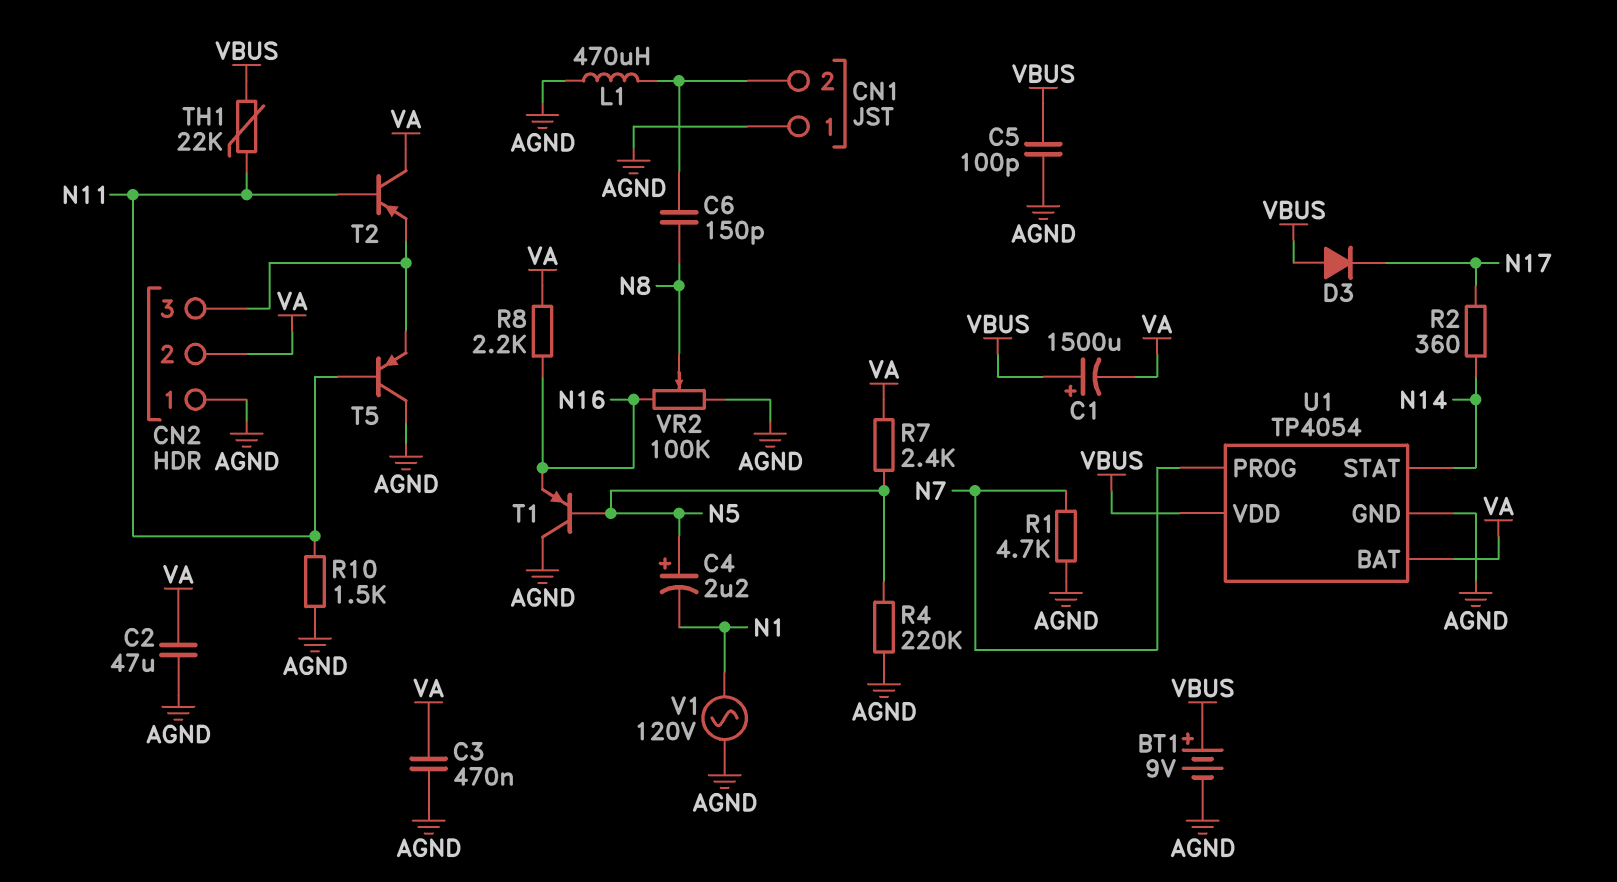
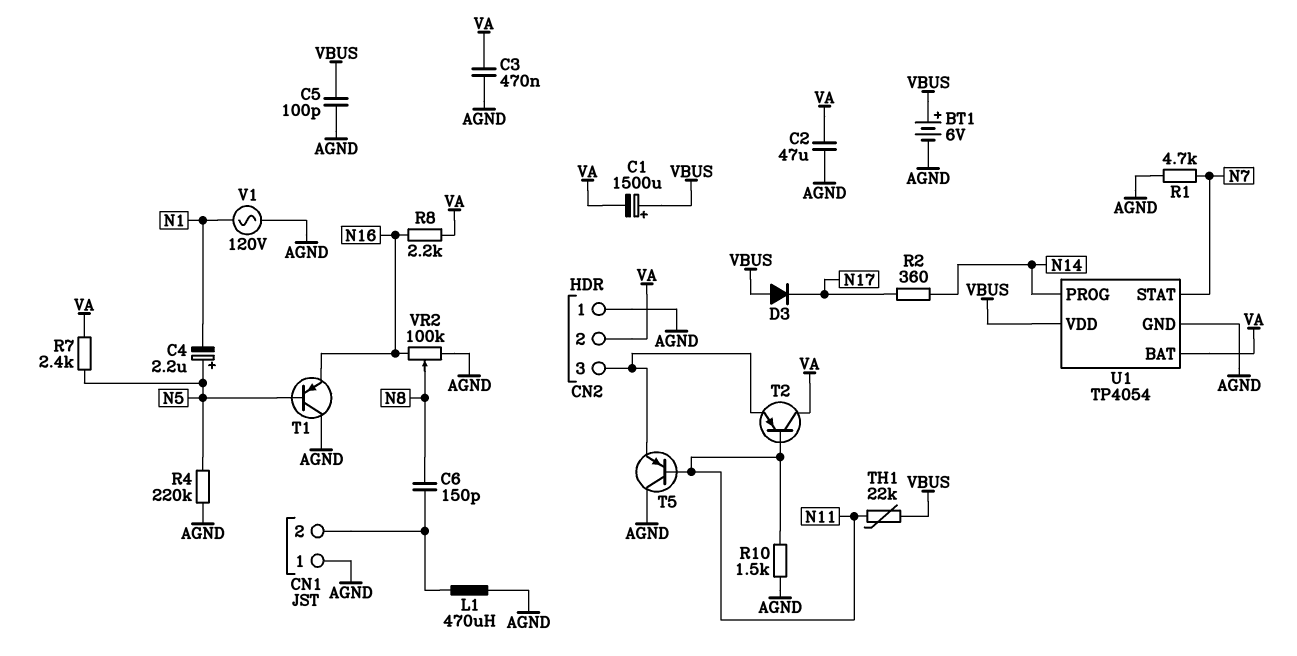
BT1: 9V (plus VBUS, minus AGND) -> 6V (plus VBUS, minus AGND)
U1 pin PROG: N7 -> N14
U1 pin STAT: N14 -> N7

